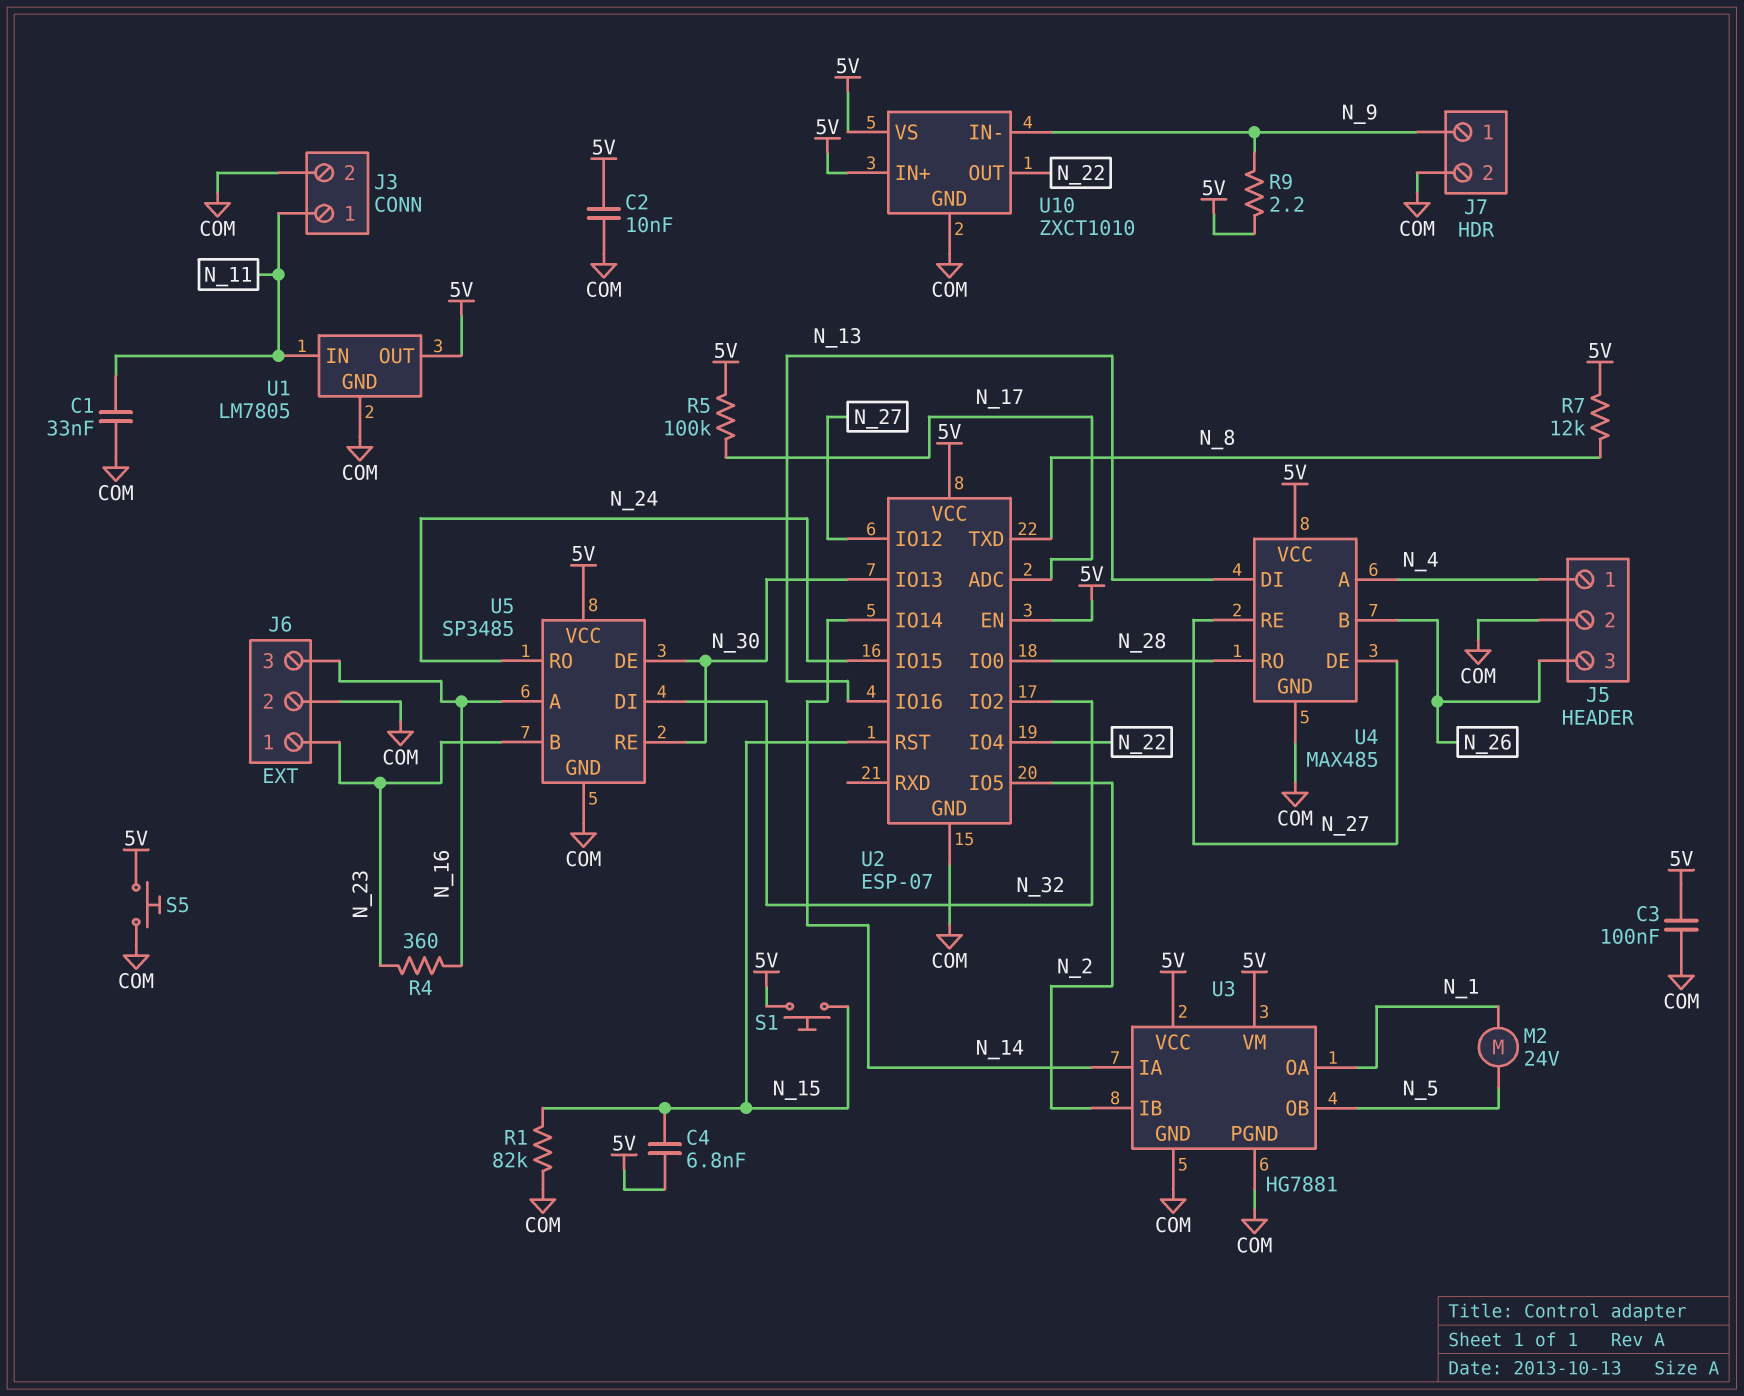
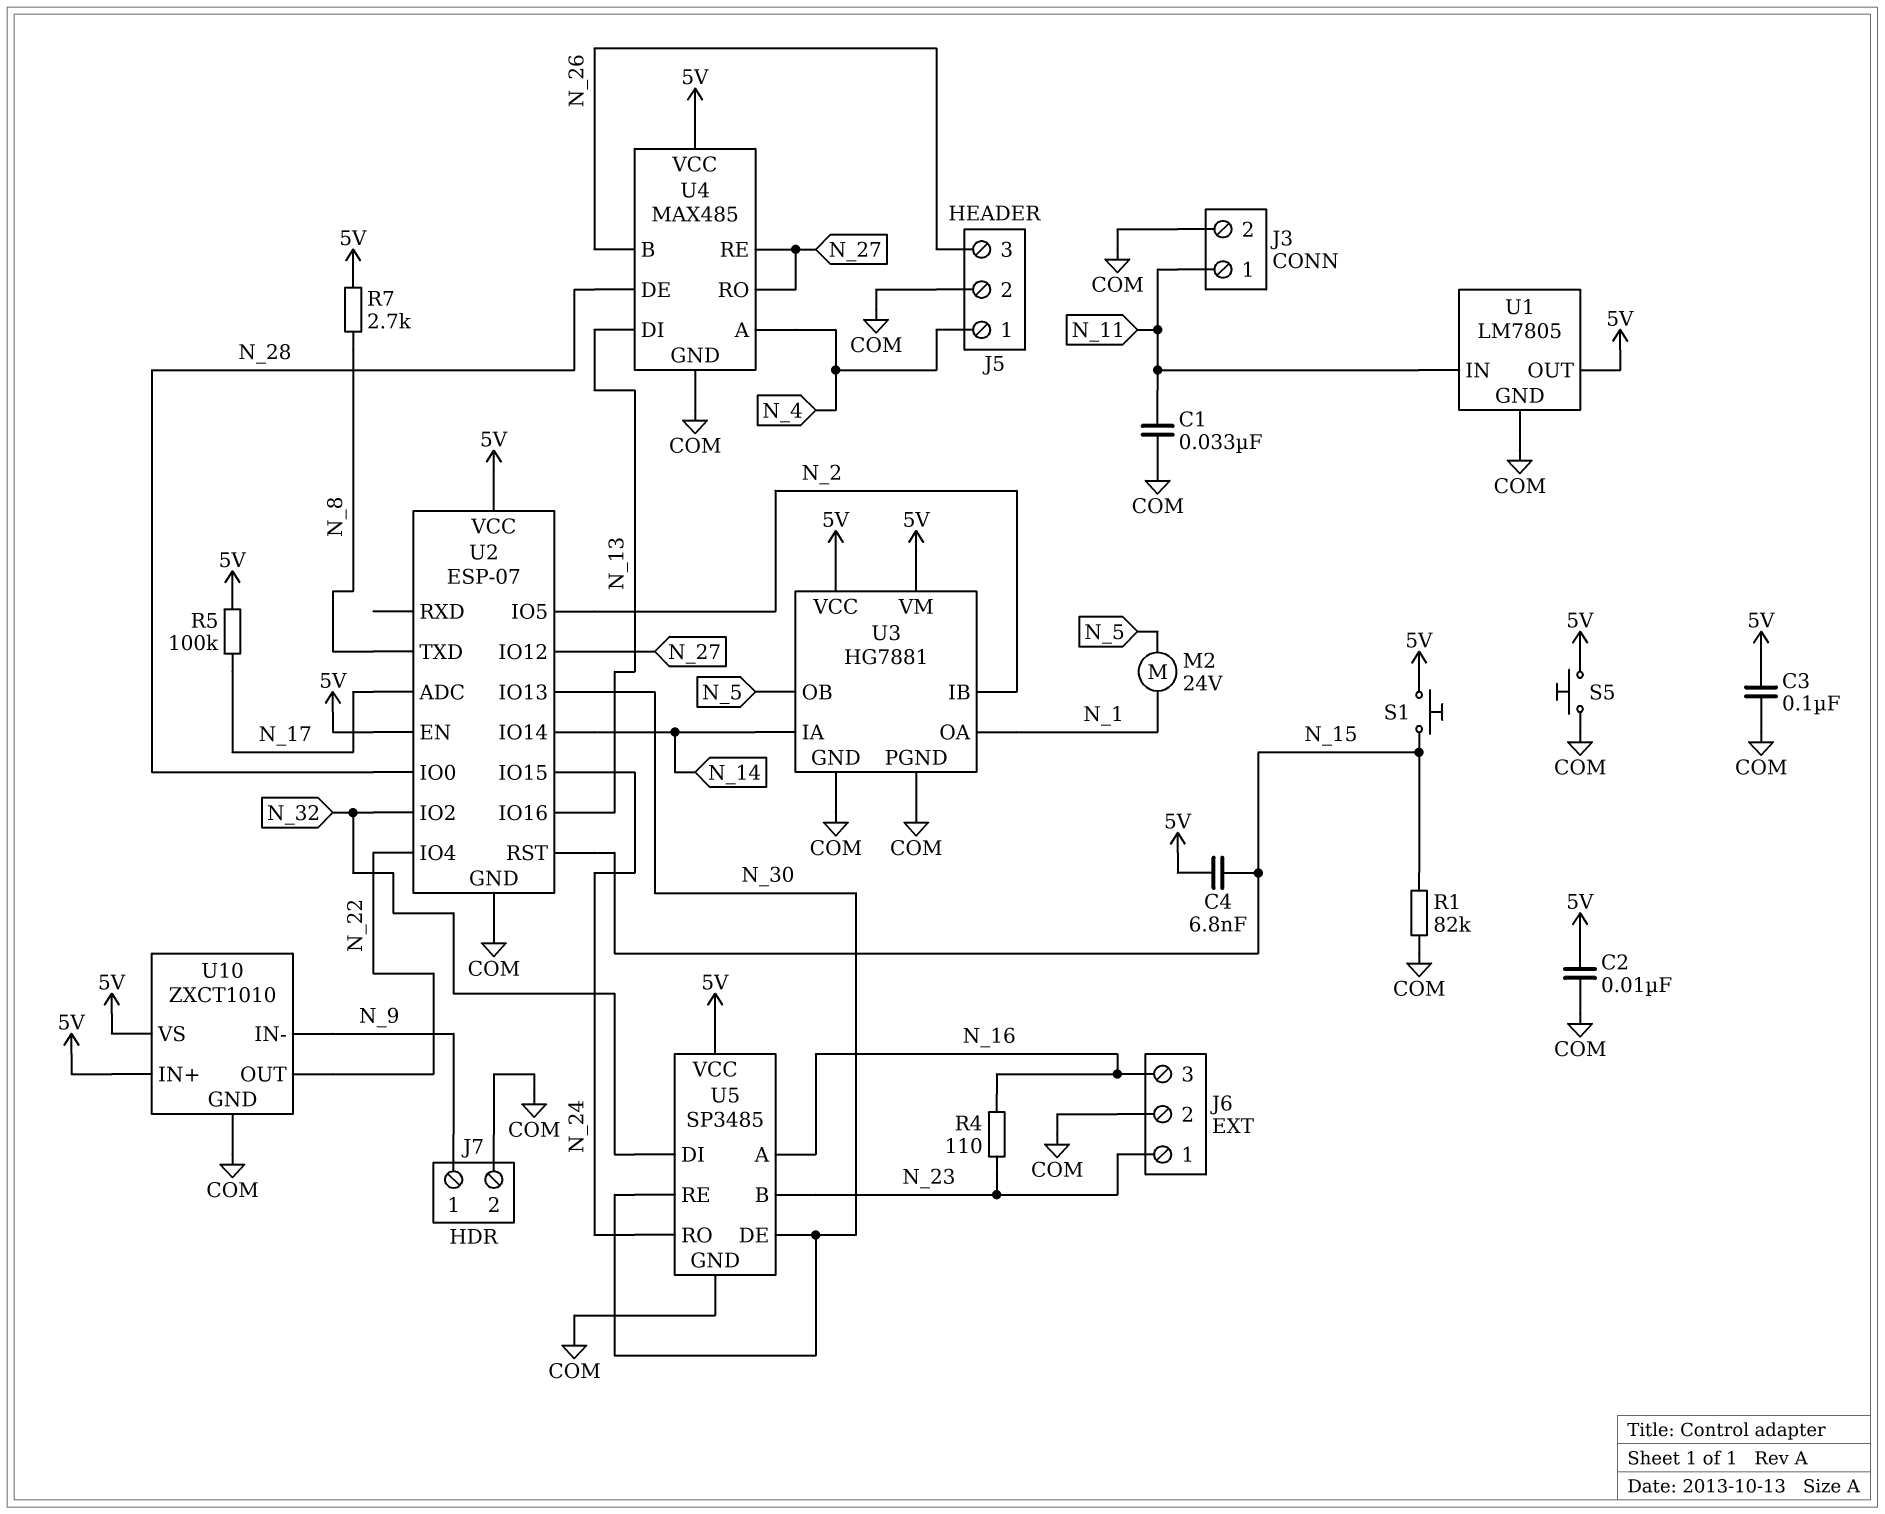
R4: 360 (N_16, N_23) -> 110 (N_16, N_23)
R7: 12k (5V, N_8) -> 2.7k (5V, N_8)
R9: 2.2 (5V, N_9) -> none
U4 pin DE: N_27 -> N_28
U4 pin RO: N_28 -> N_27

